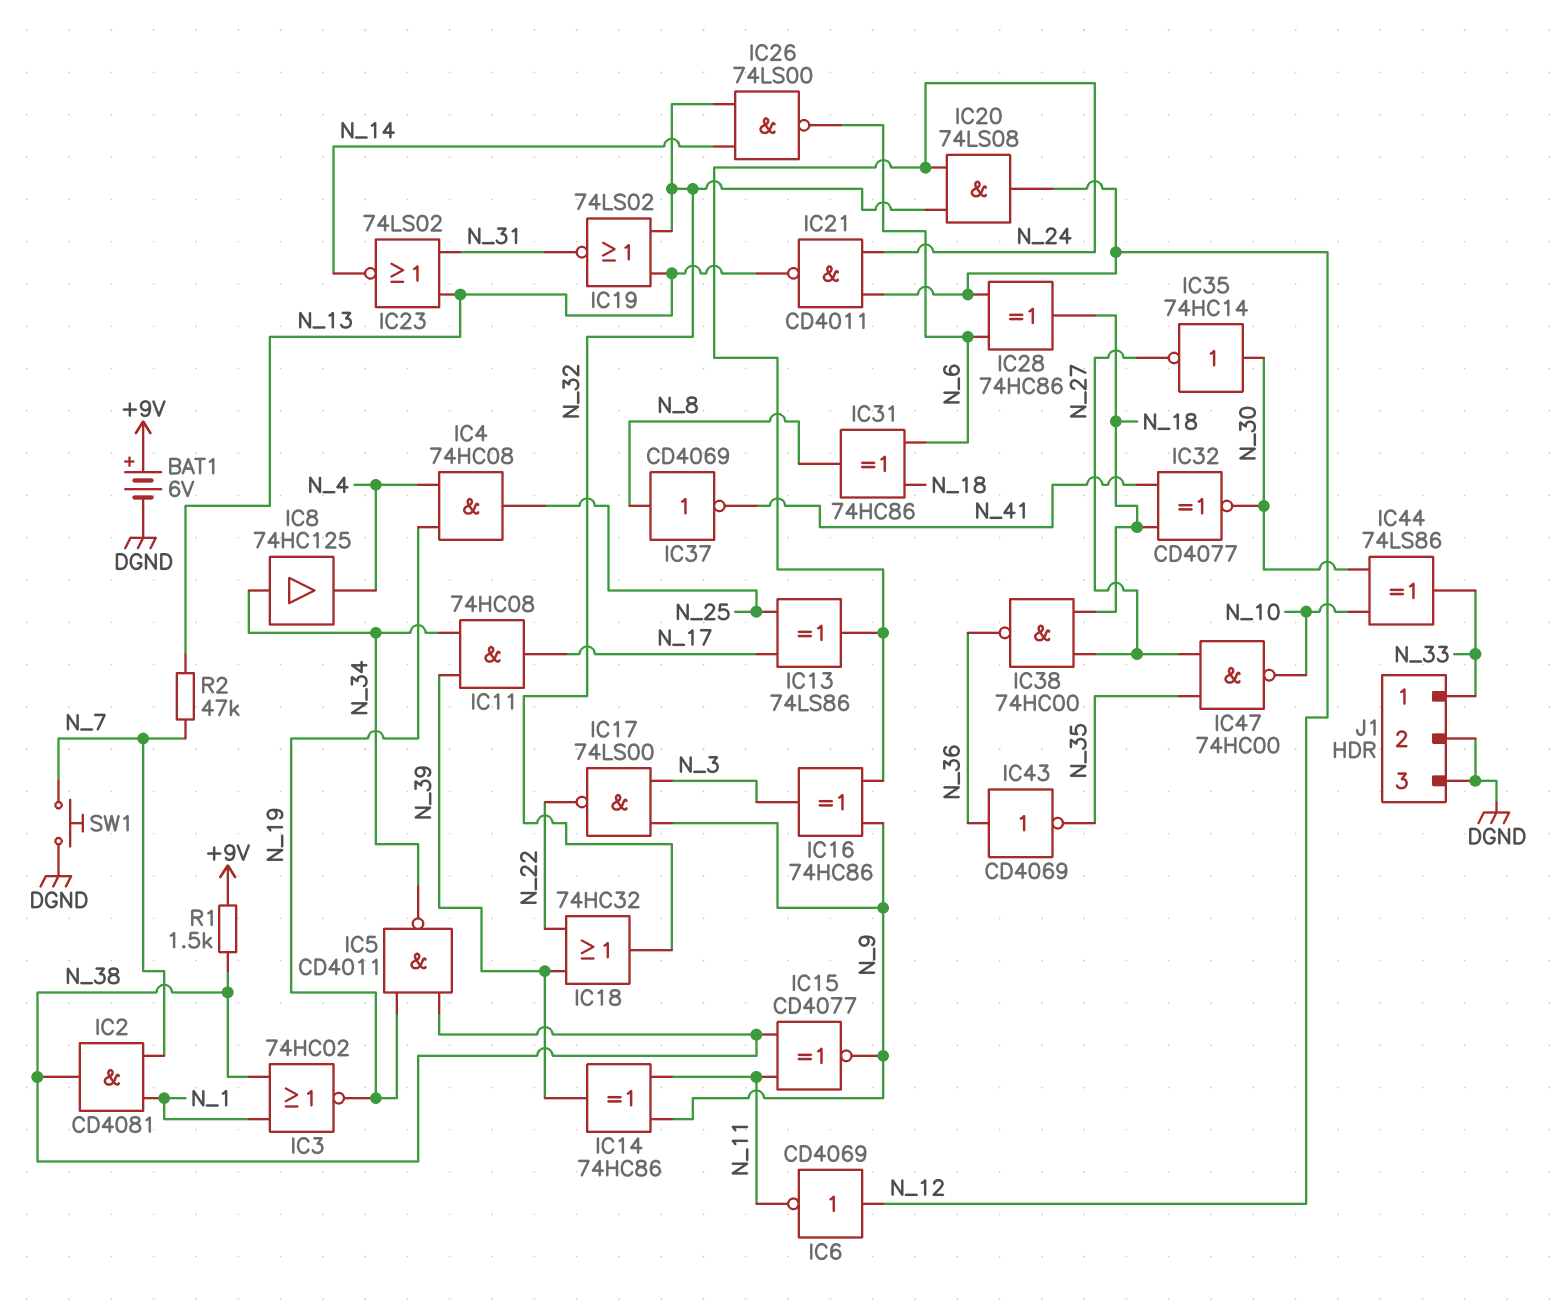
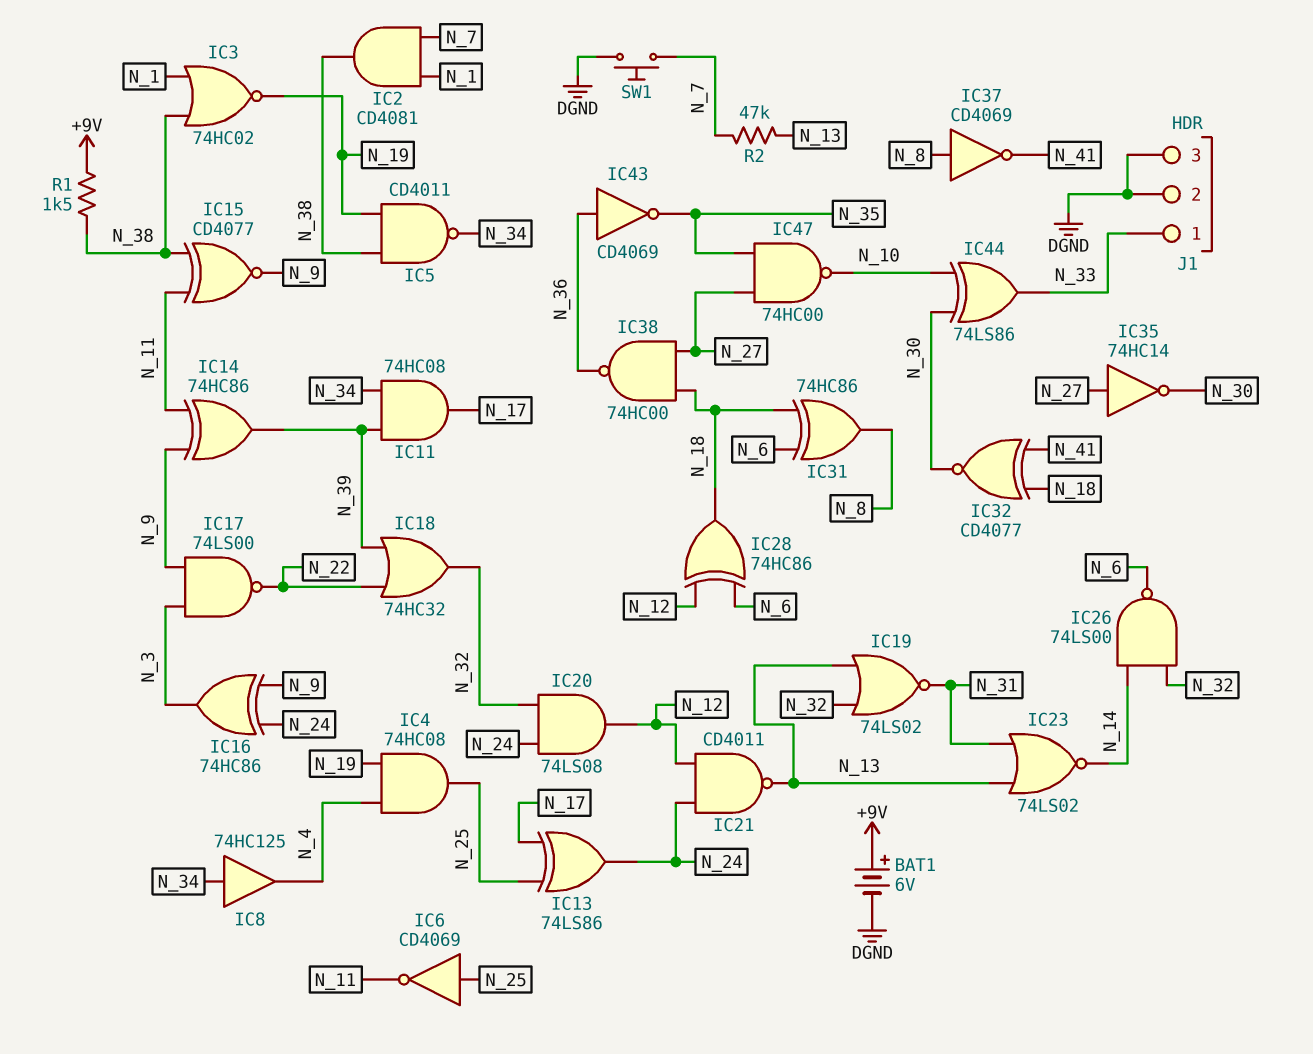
IC6: NOT CD4069 (in N_12, out N_11) -> NOT CD4069 (in N_25, out N_11)
IC35: NOT 74HC14 (in N_30, out N_27) -> NOT 74HC14 (in N_27, out N_30)

